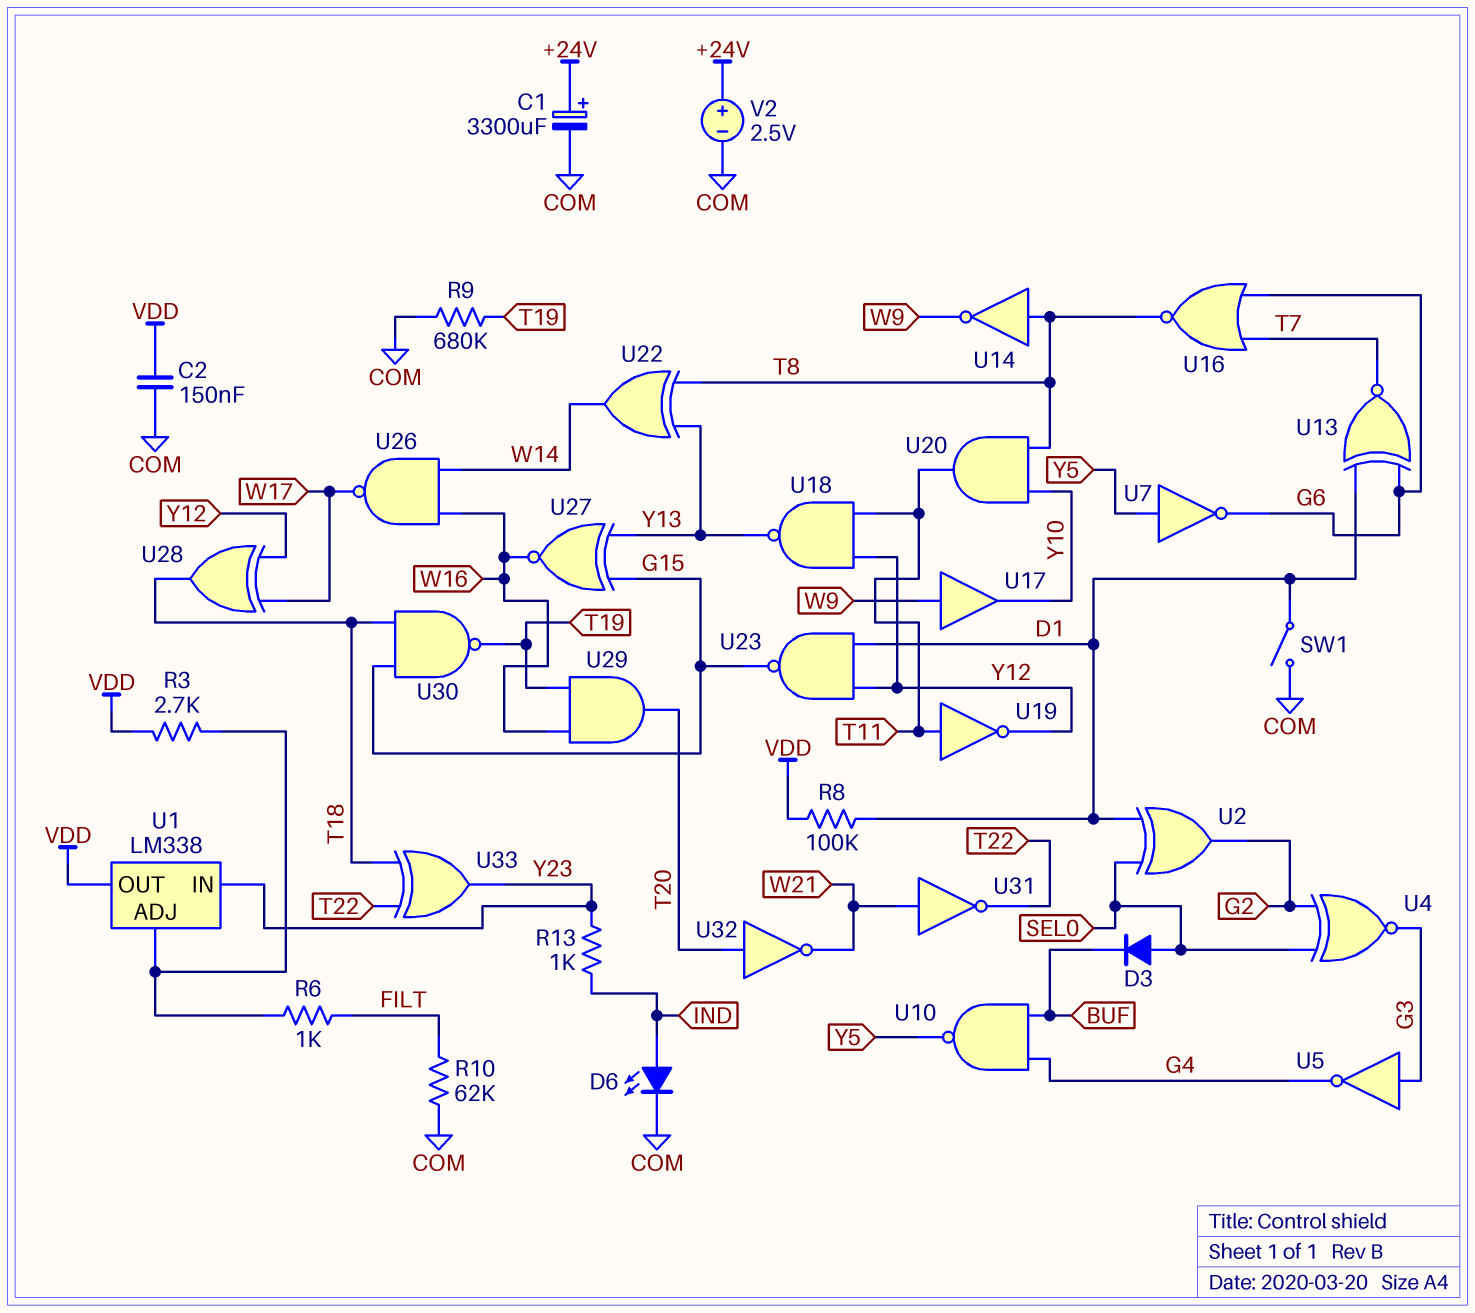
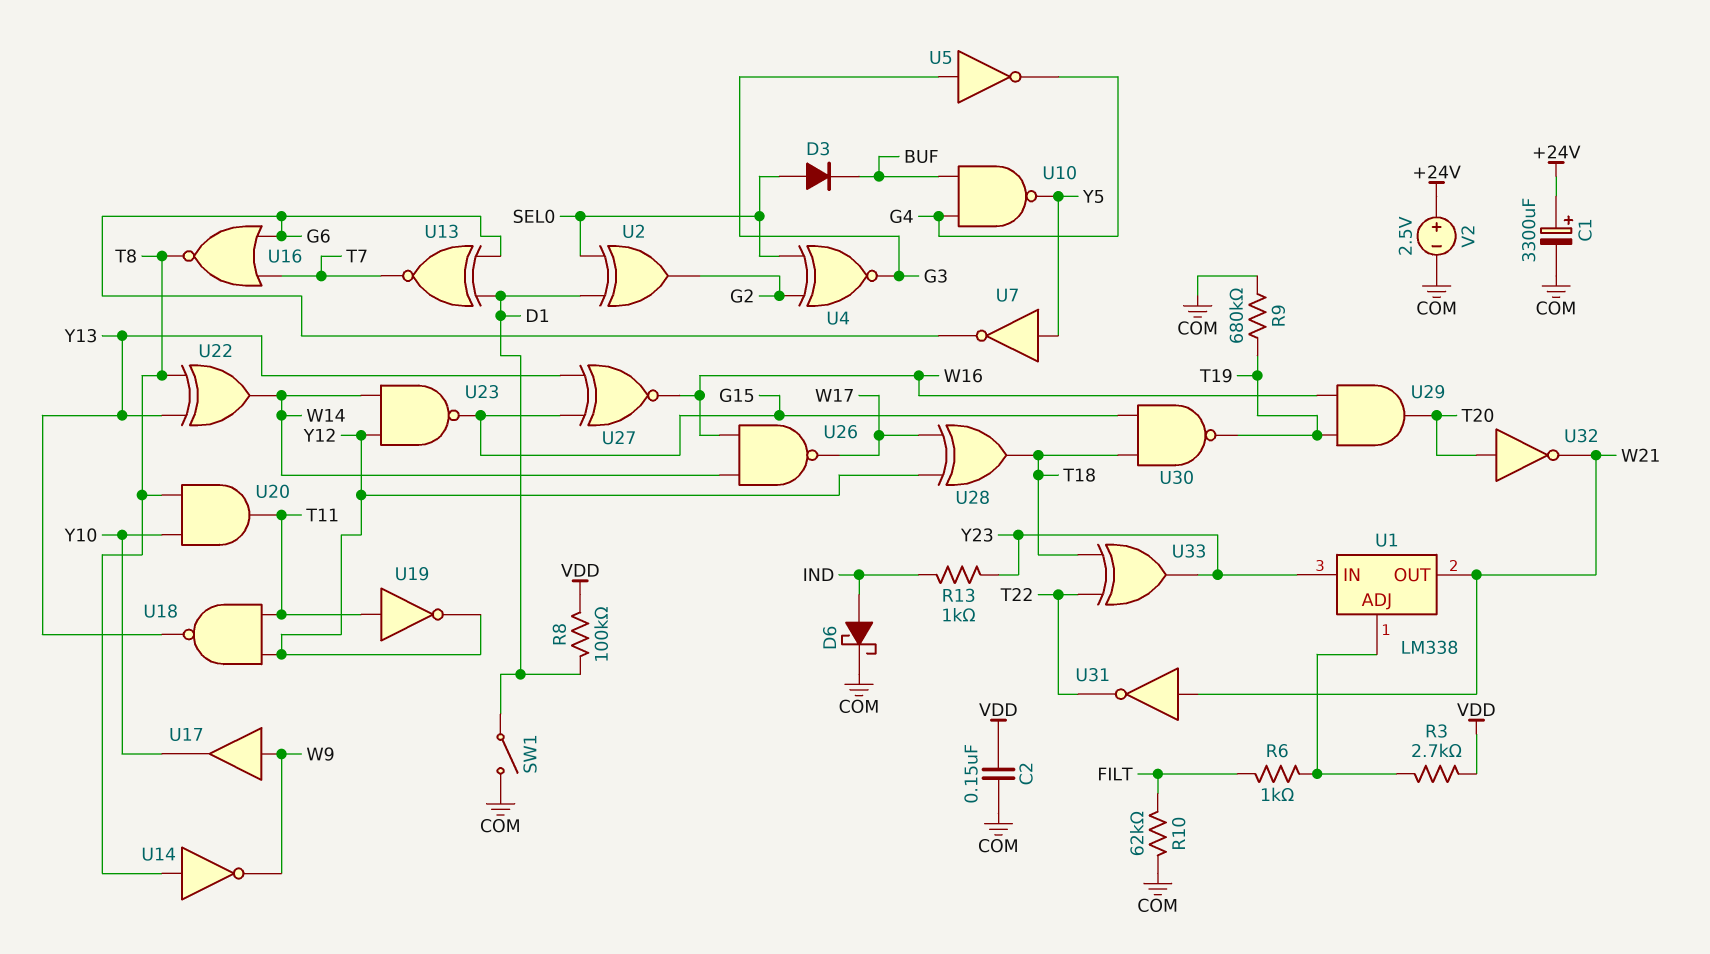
D6: LED (A IND, K COM) -> schottky (A IND, K COM)
U1 pin OUT: VDD -> W21
U23: NAND (in D1, in Y12, out G15) -> NAND (in W14, in Y12, out G15)

